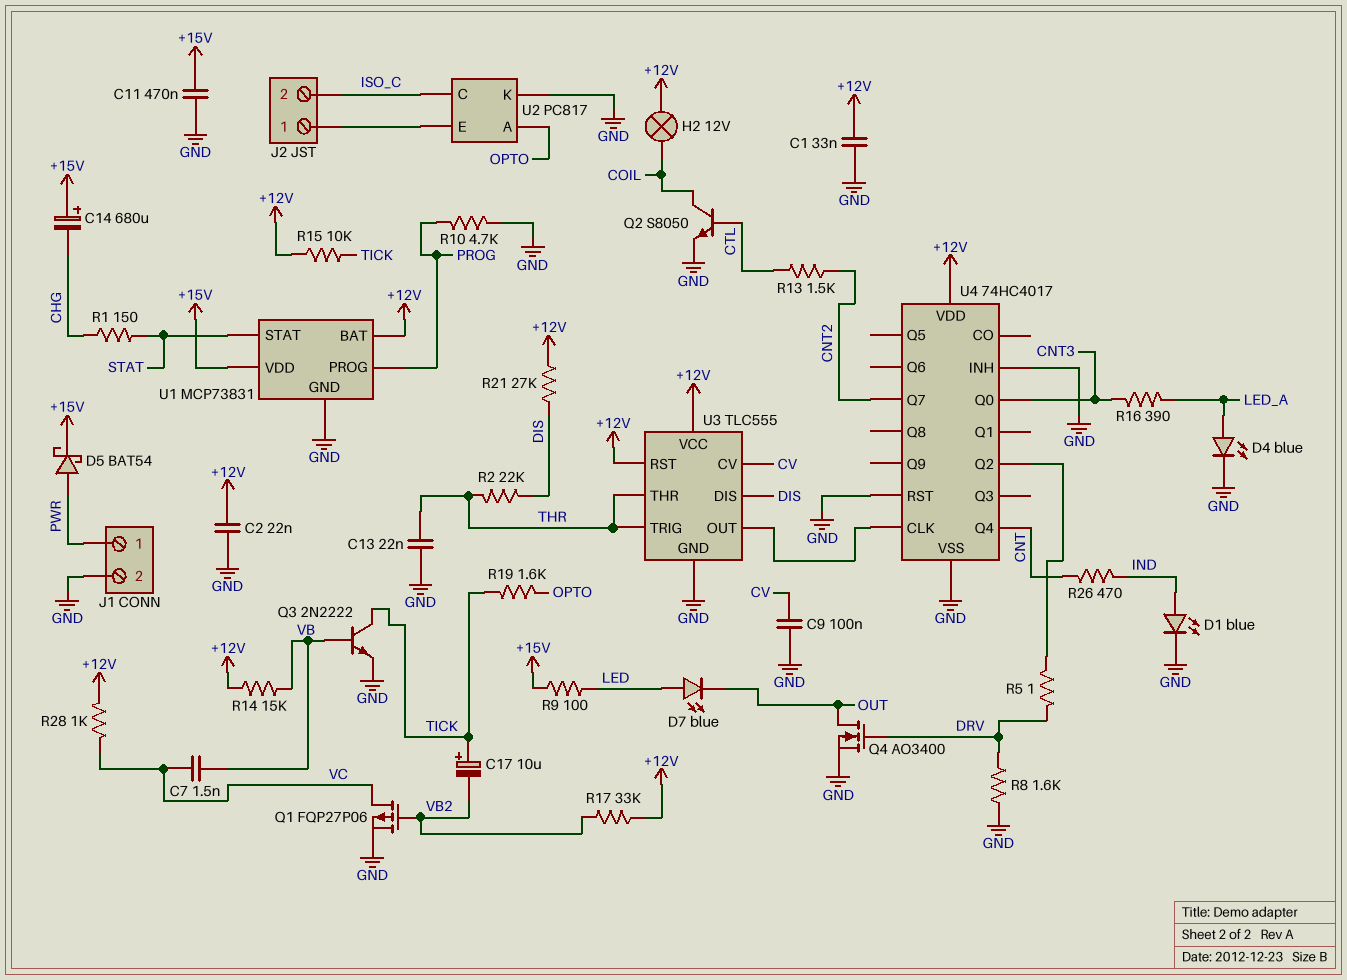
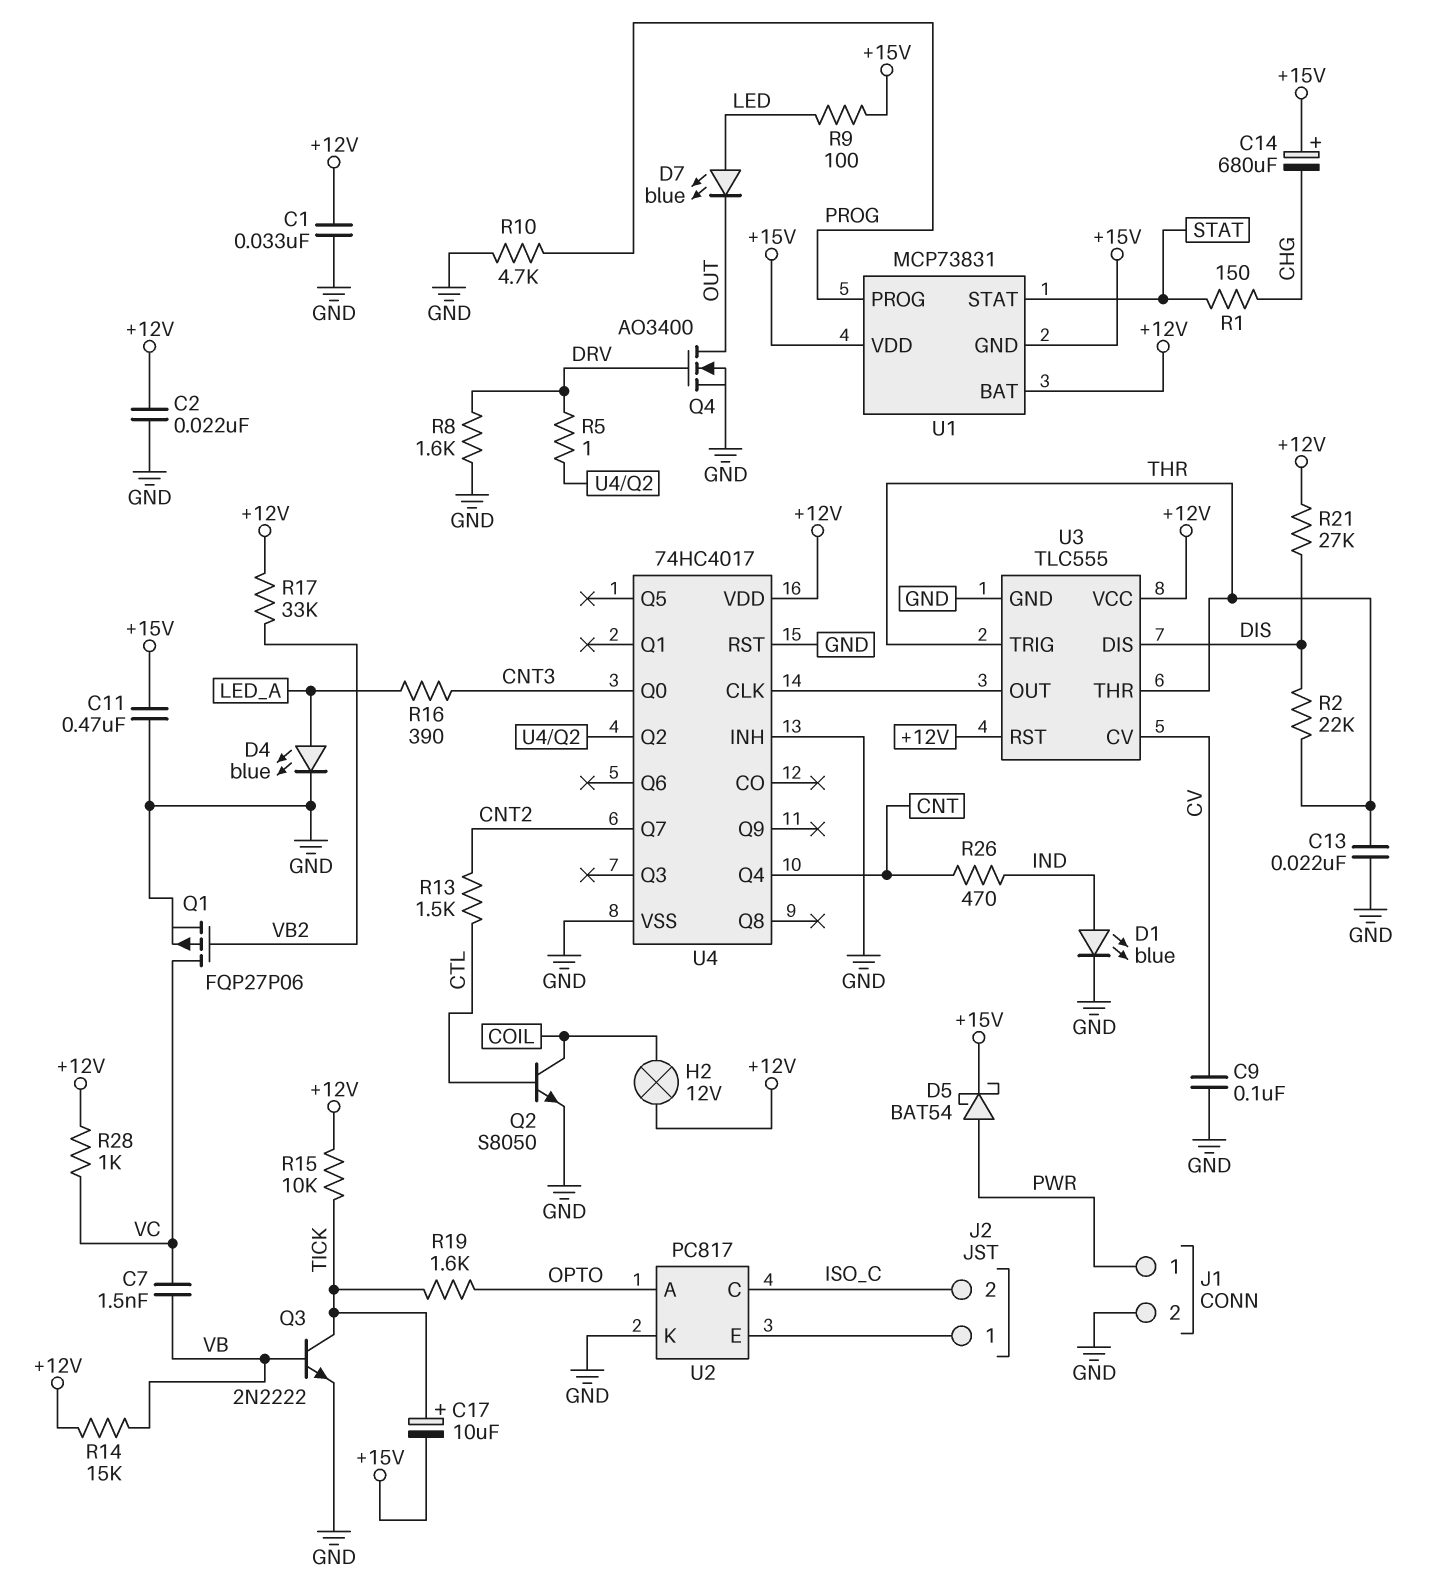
C17: 10uF (plus TICK, minus VB2) -> 10uF (plus TICK, minus +15V)
U1 pin GND: GND -> +15V

